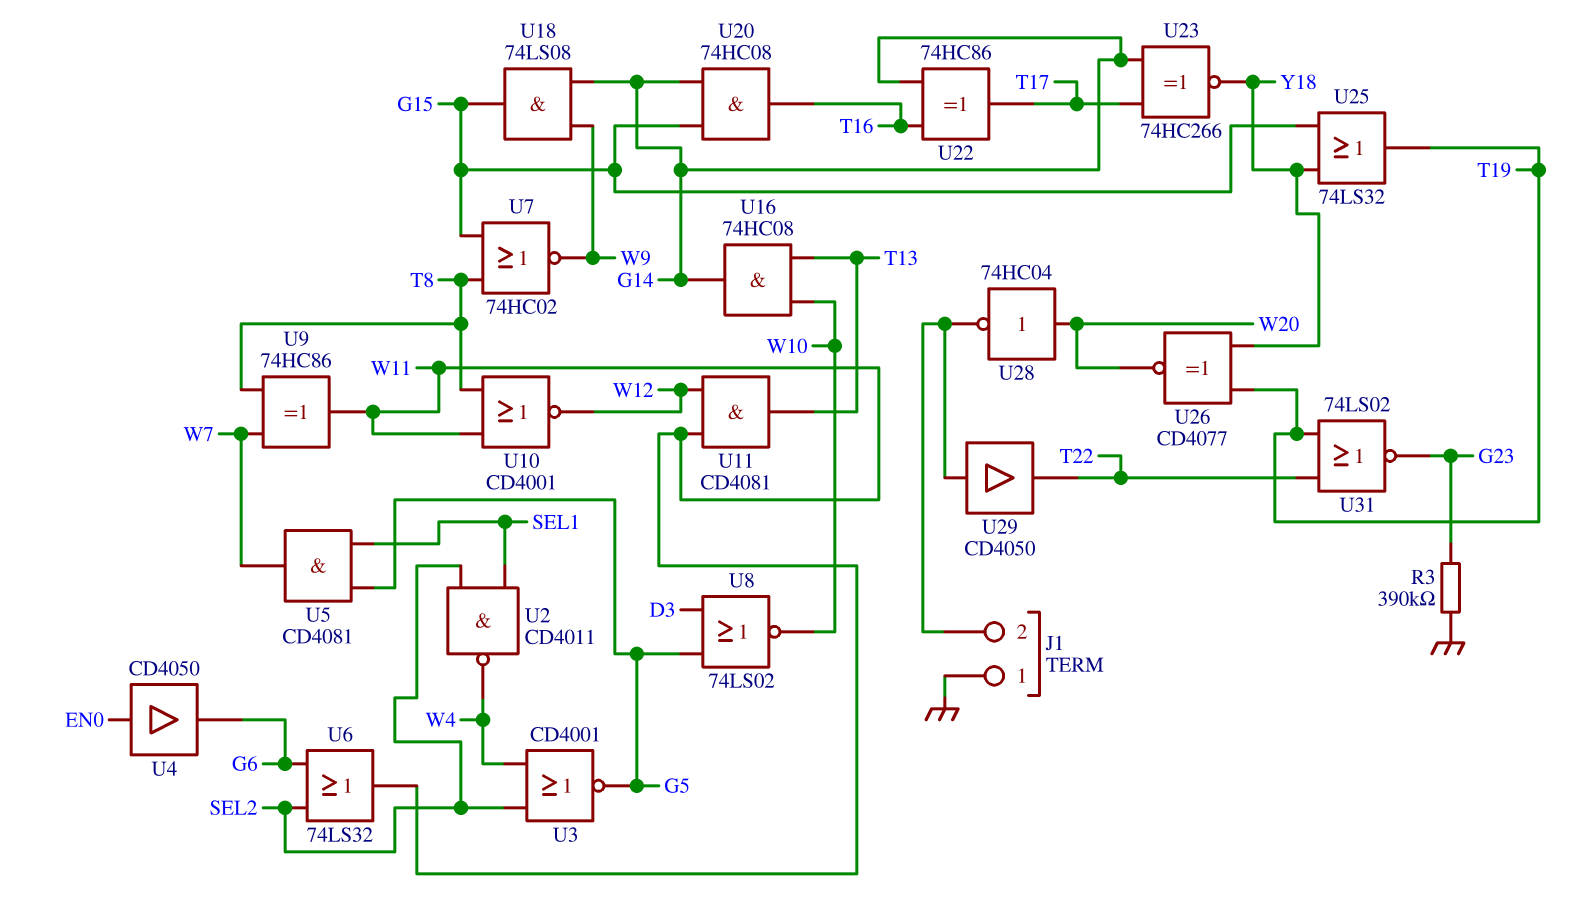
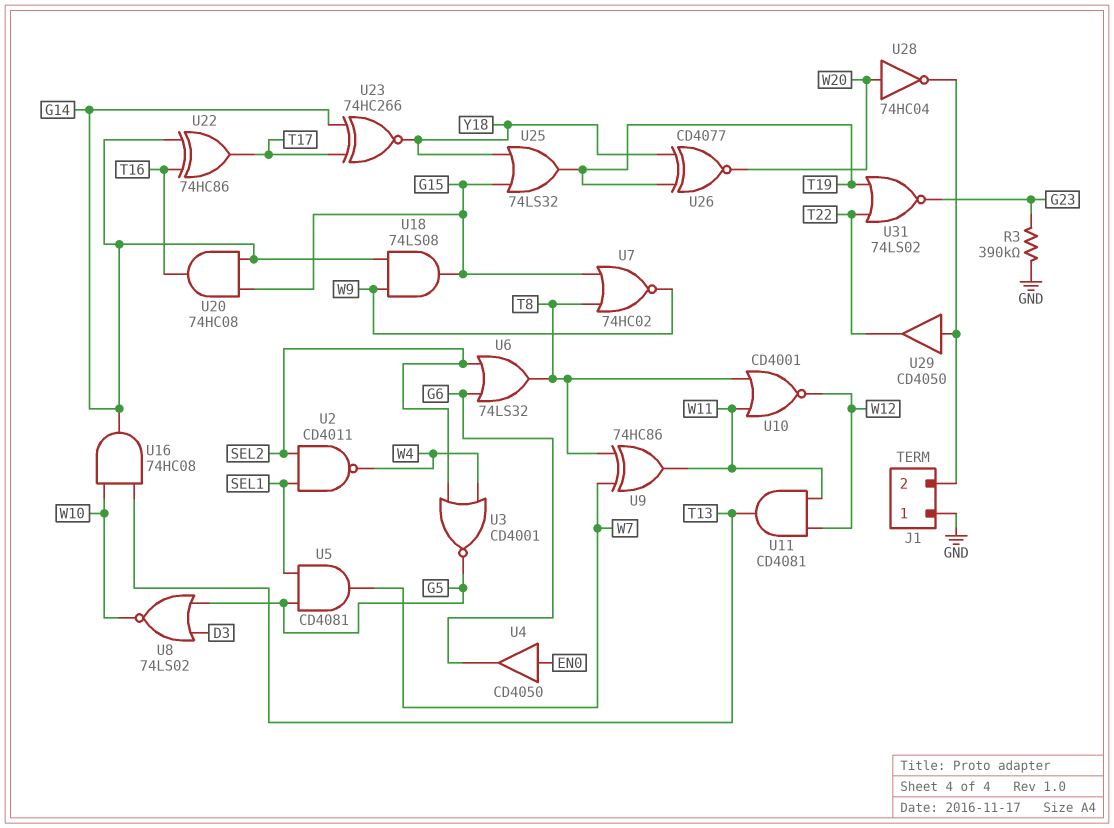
U6: OR 74LS32 (in G6, in SEL2, out W11) -> OR 74LS32 (in G6, in SEL2, out T8)

